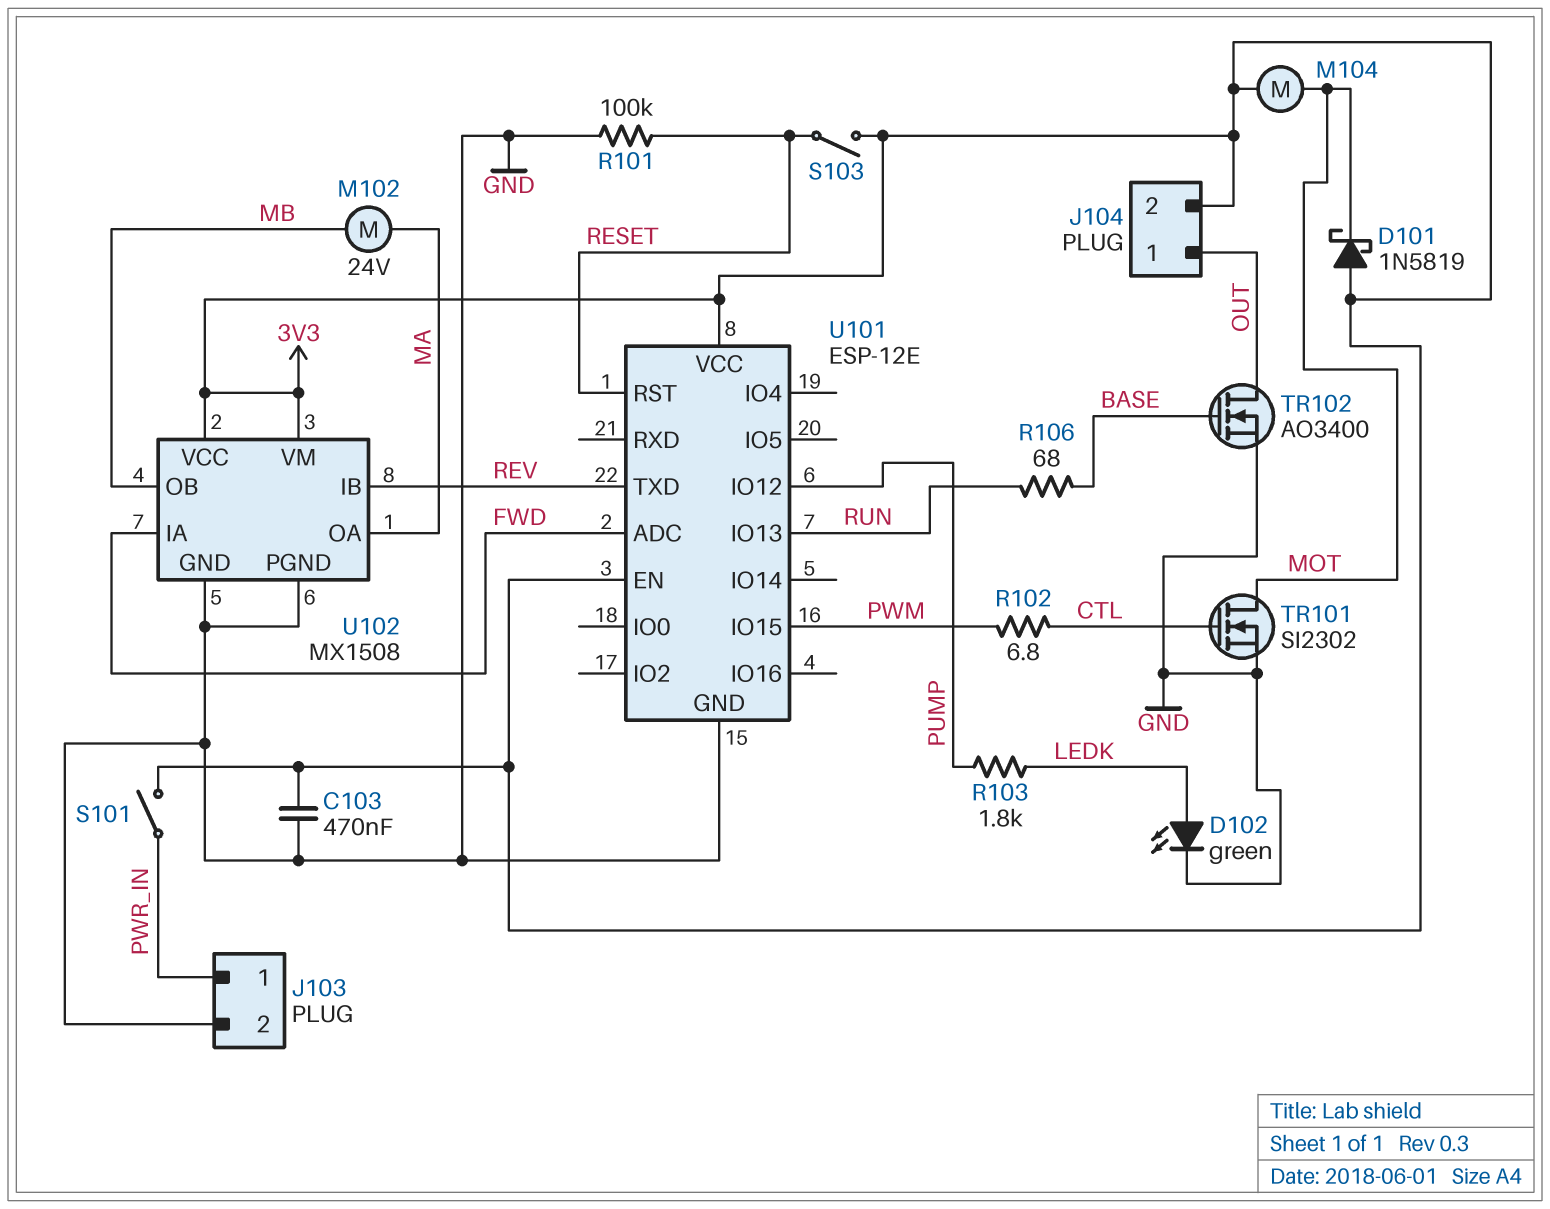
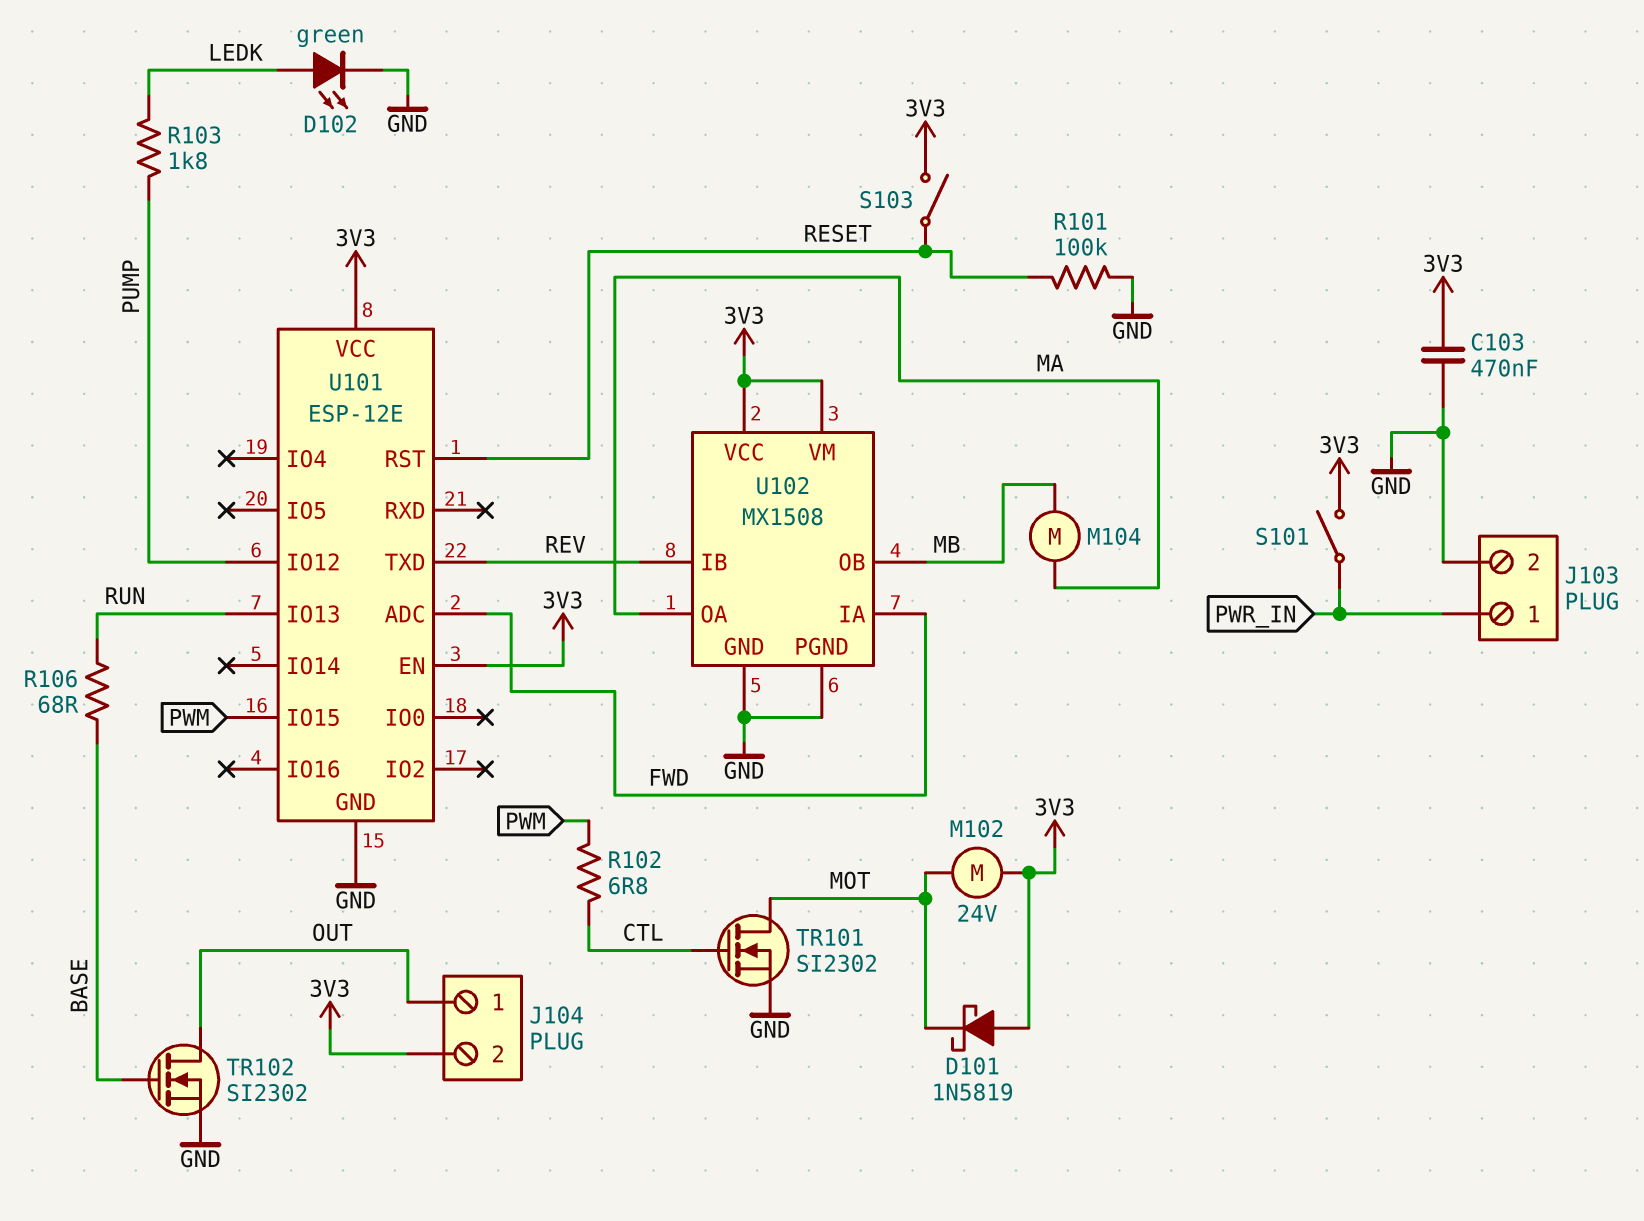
M102: motor 24V (MA, MB) -> motor 24V (3V3, MOT)
M104: motor (3V3, MOT) -> motor (MA, MB)
TR102: NMOS AO3400 (G BASE, D OUT, S GND) -> NMOS SI2302 (G BASE, D OUT, S GND)

